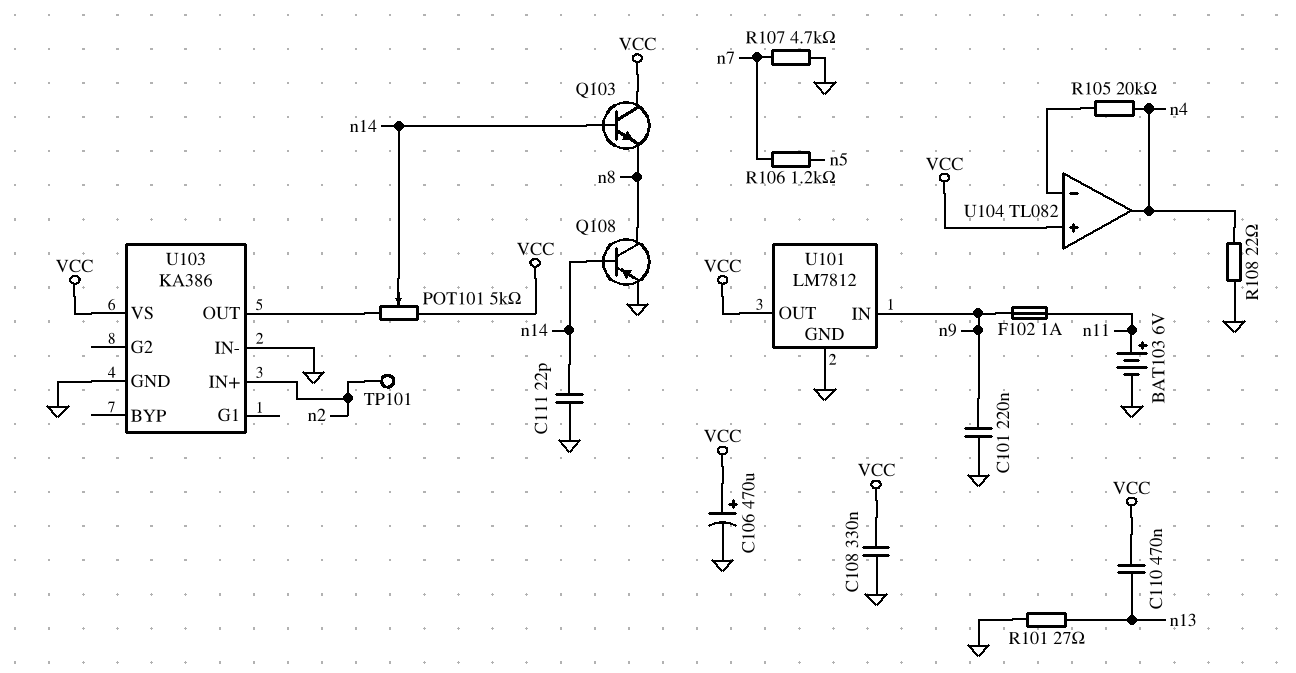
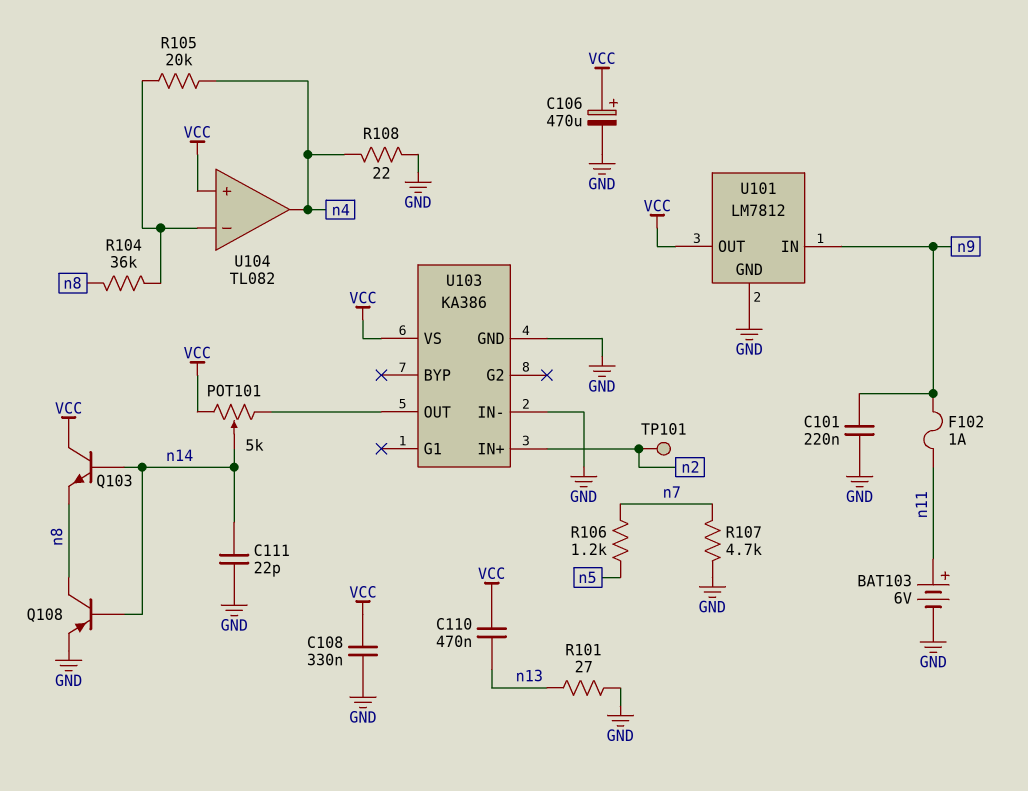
R104: none -> 36k (U104/in-, n8)

